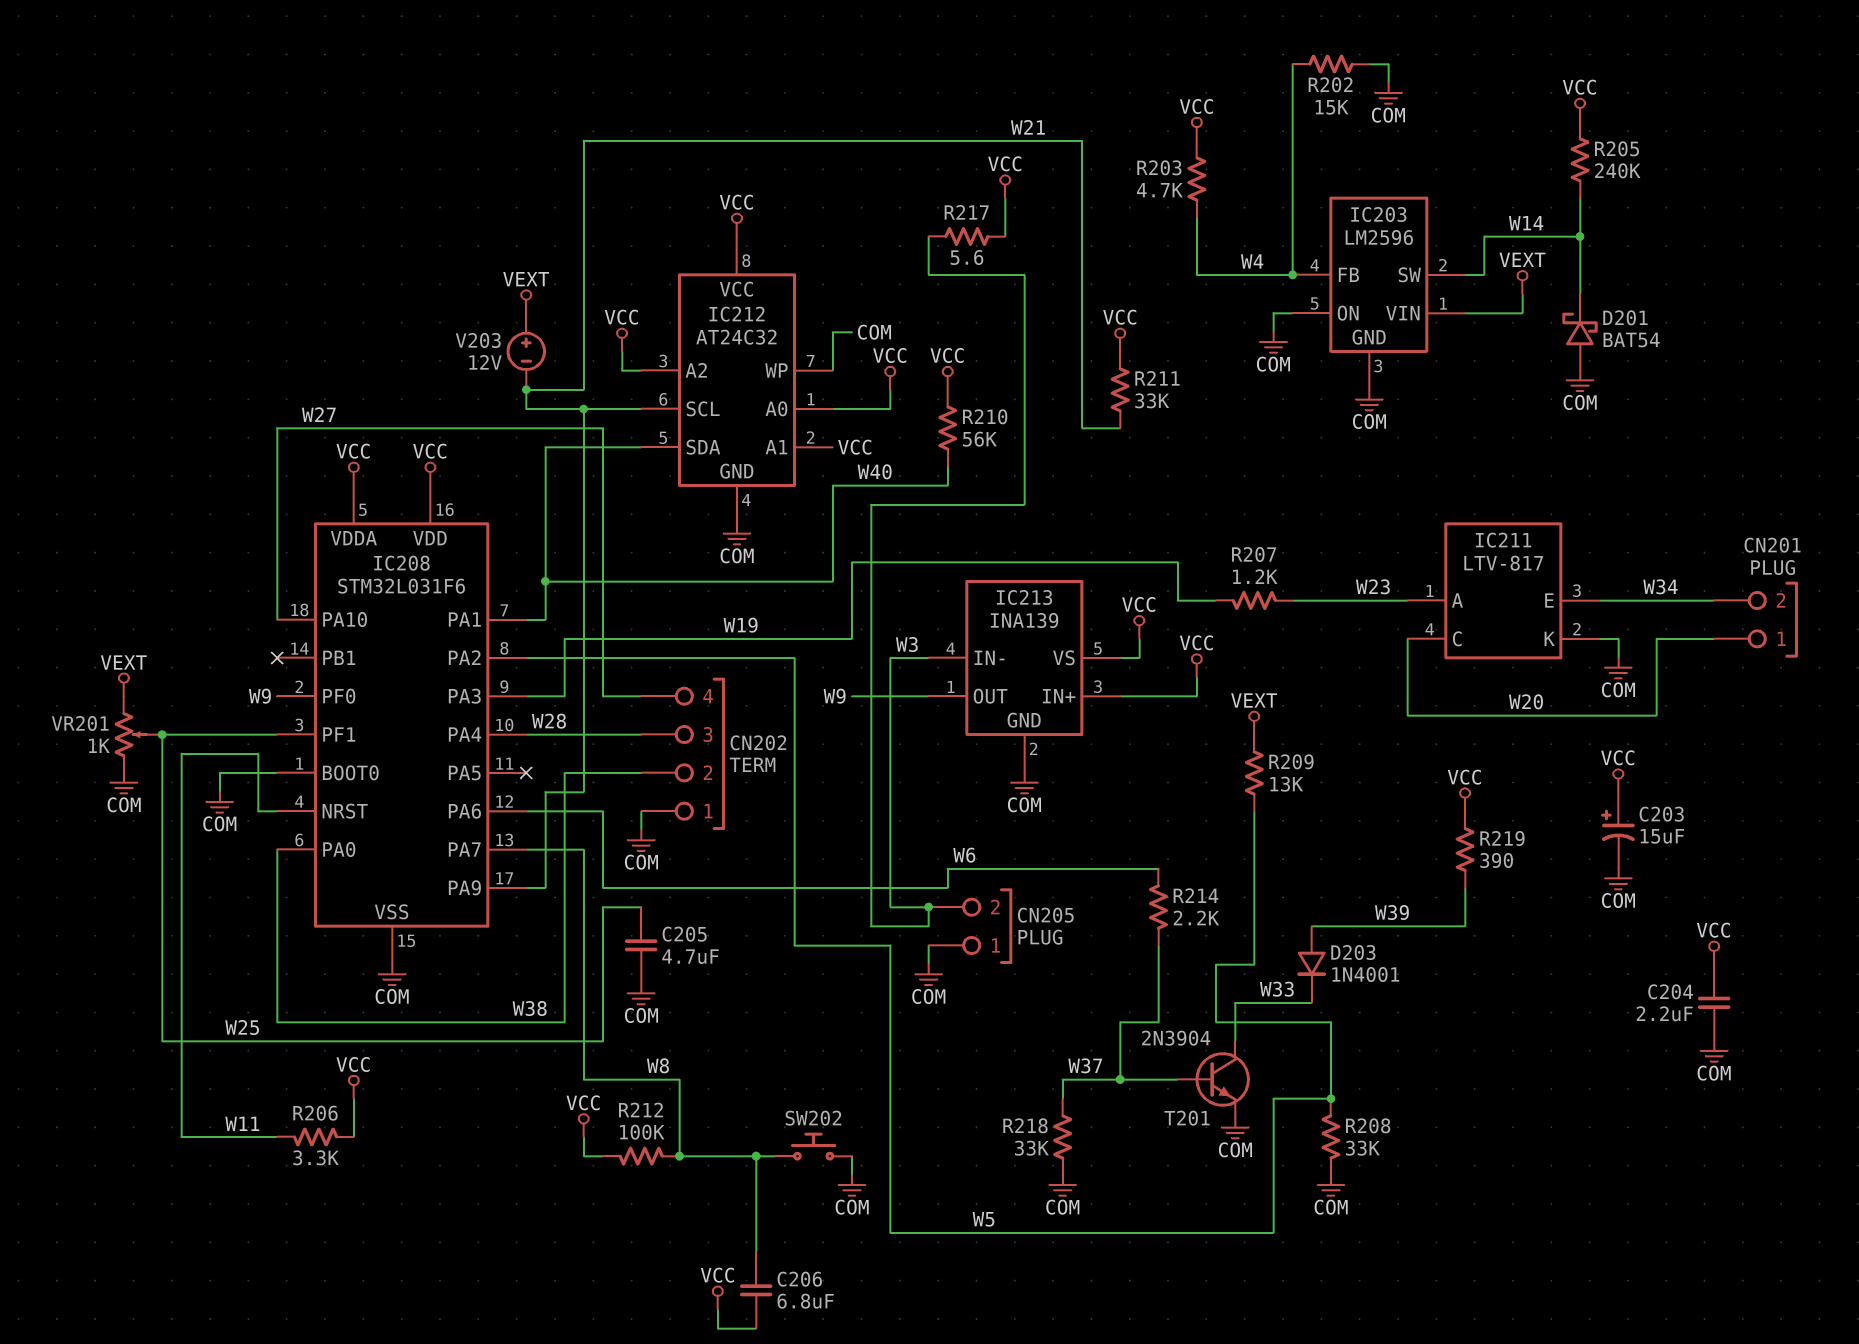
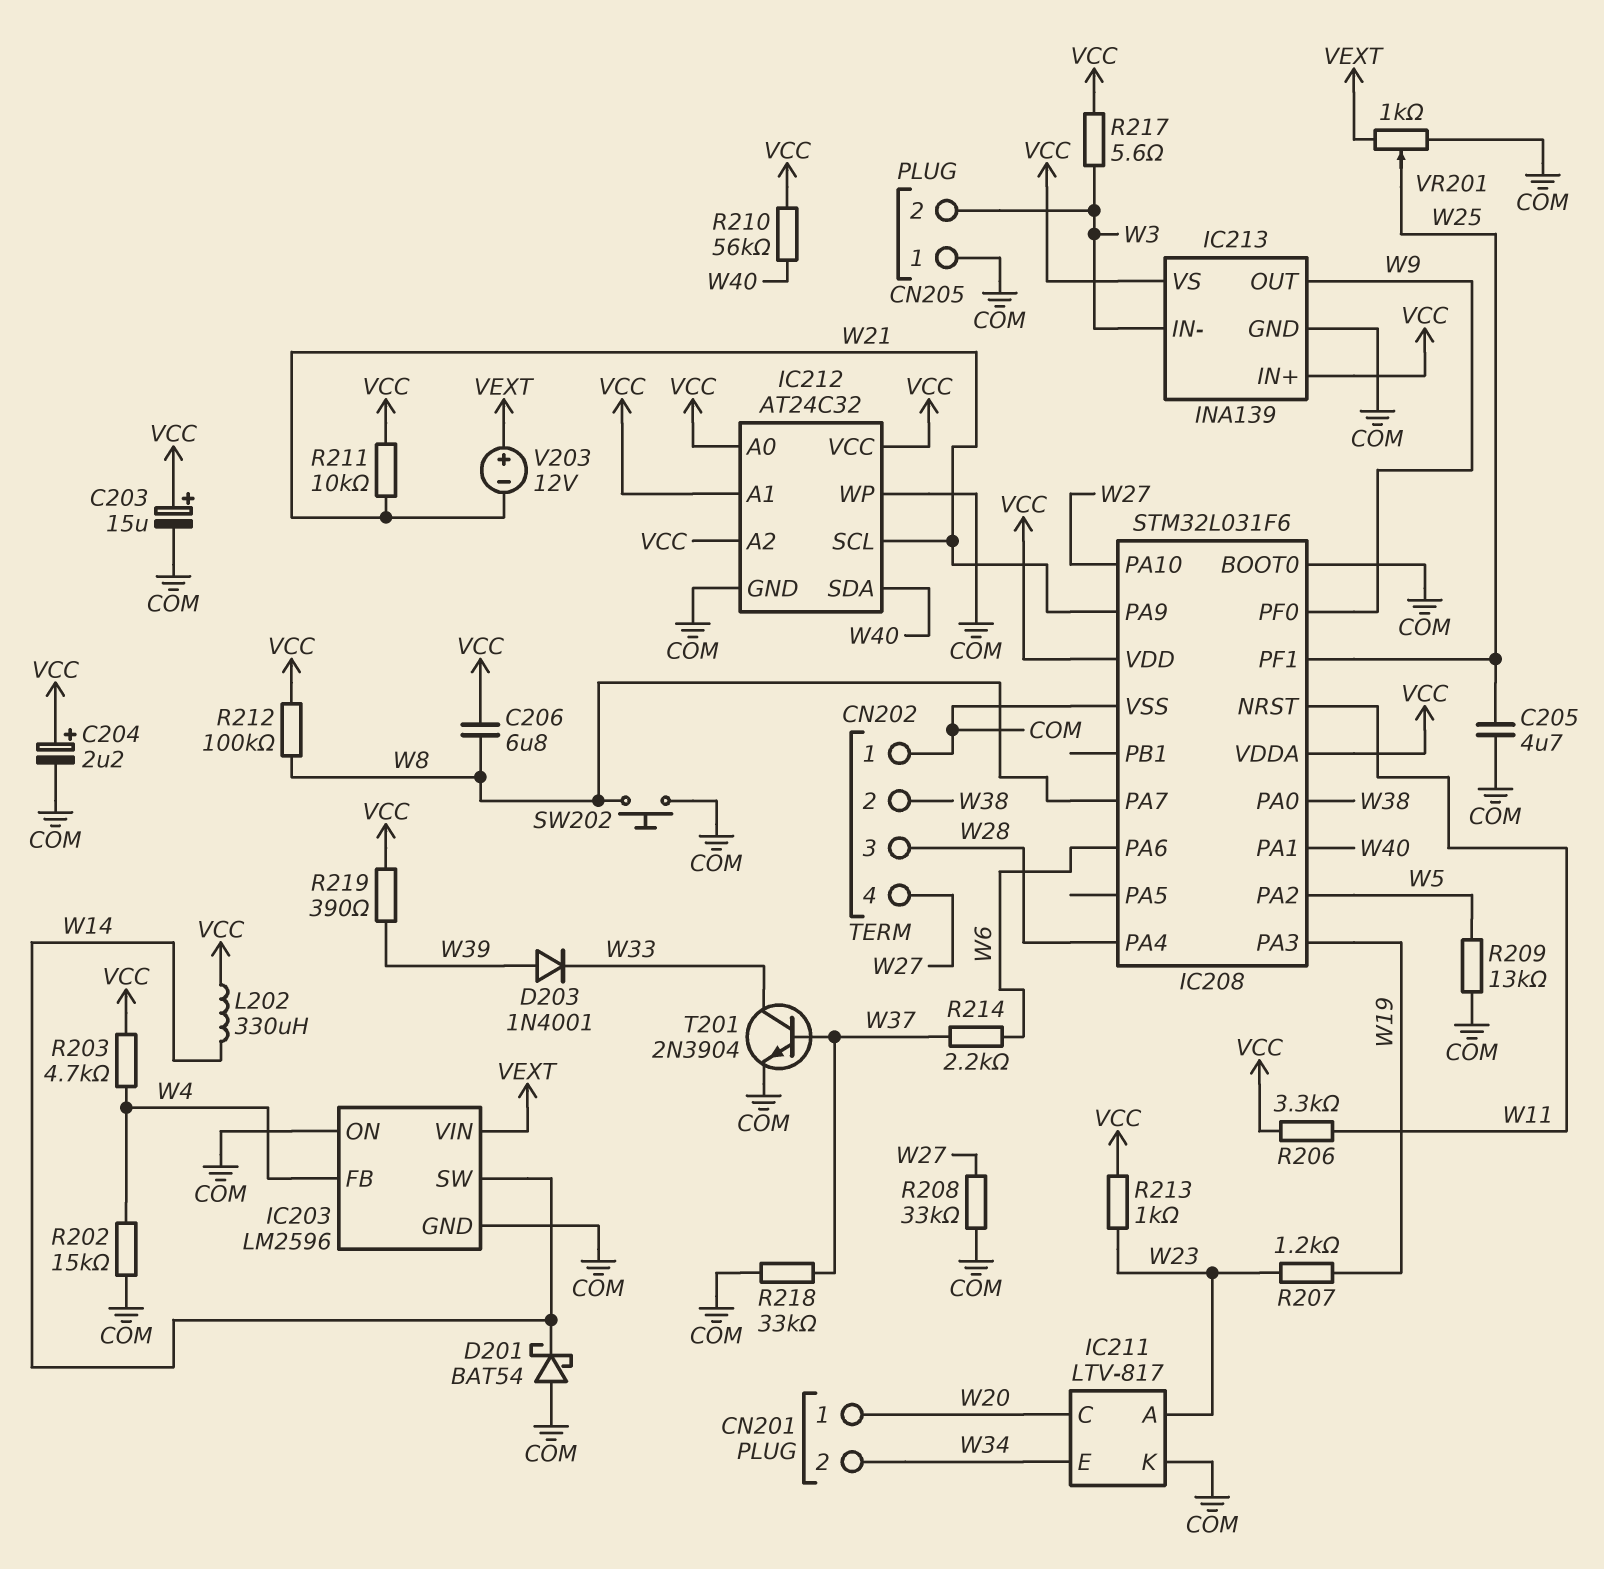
C204: 2.2uF (COM, VCC) -> 2.2uF (plus VCC, minus COM)
L202: none -> 330uH (VCC, W14)
R205: 240k (VCC, W14) -> none
R208: 33k (COM, W5) -> 33k (COM, W27)
R209: 13k (VEXT, W5) -> 13k (COM, W5)
R211: 33k (VCC, W21) -> 10k (VCC, W21)
R213: none -> 1k (VCC, W23)

